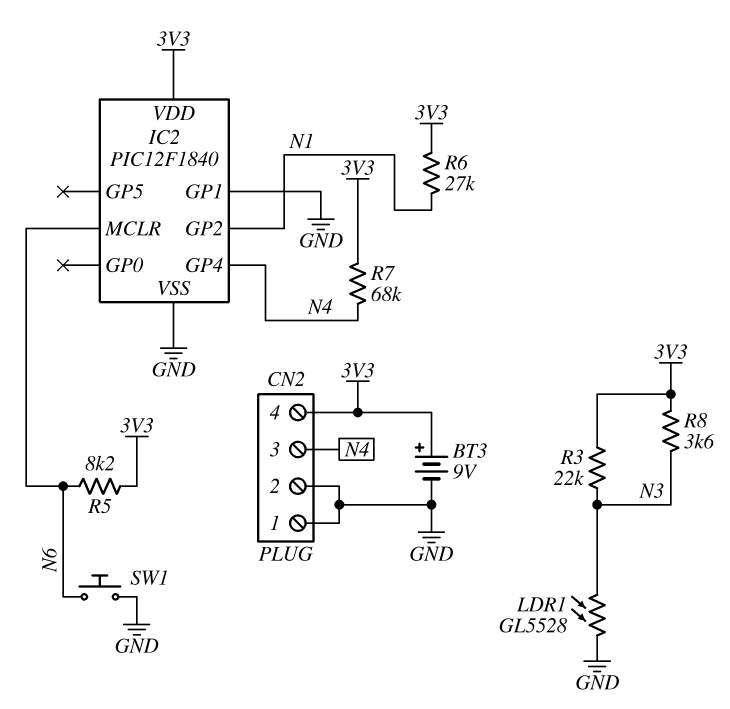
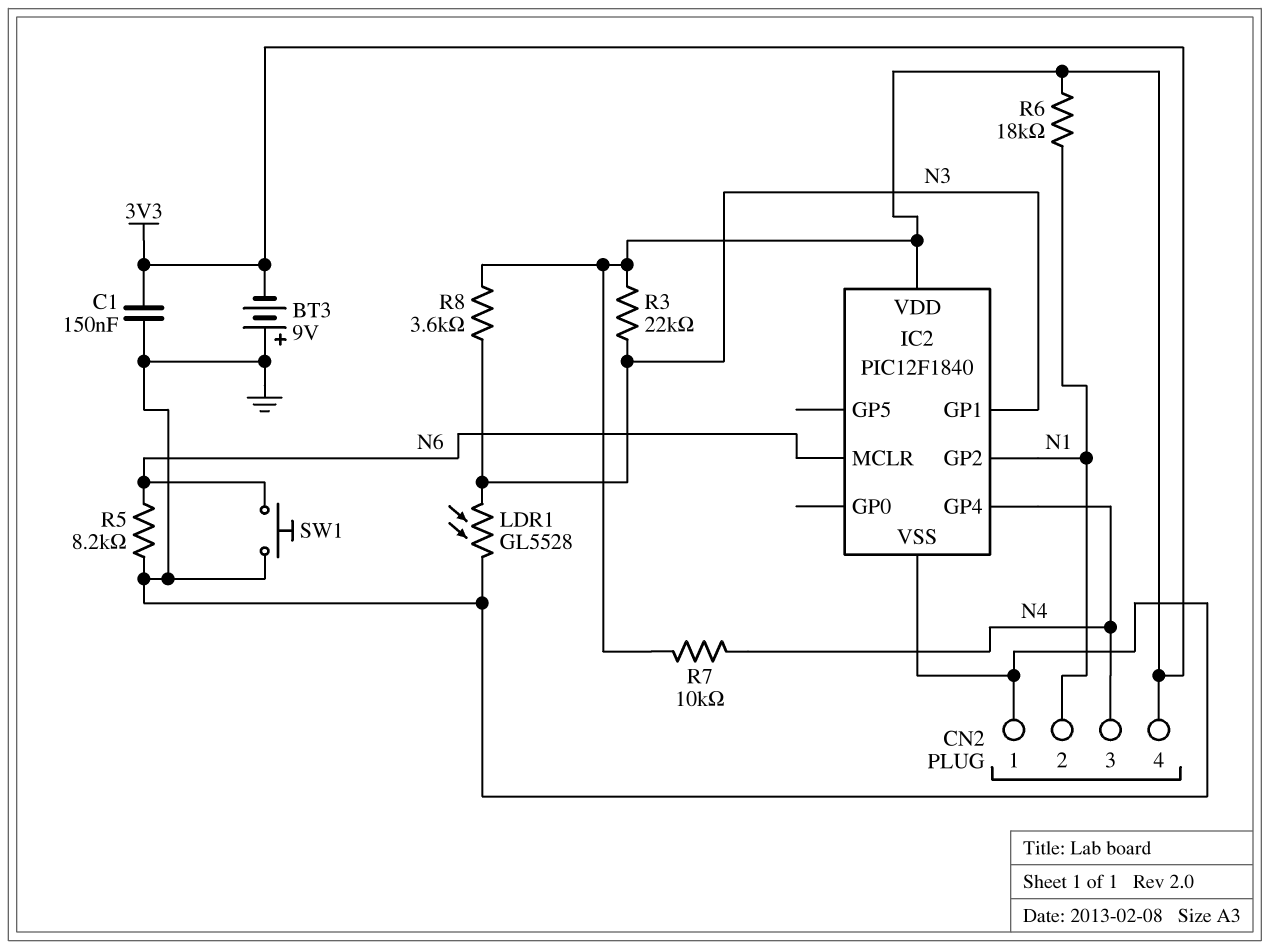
BT3: 9V (plus 3V3, minus GND) -> 9V (plus GND, minus 3V3)
C1: none -> 150nF (3V3, GND)
CN2 pin 2: GND -> N1
IC2 pin GP1: GND -> N3
R5: 8.2k (3V3, N6) -> 8.2k (GND, N6)
R6: 27k (3V3, N1) -> 18k (3V3, N1)
R7: 68k (3V3, N4) -> 10k (3V3, N4)

